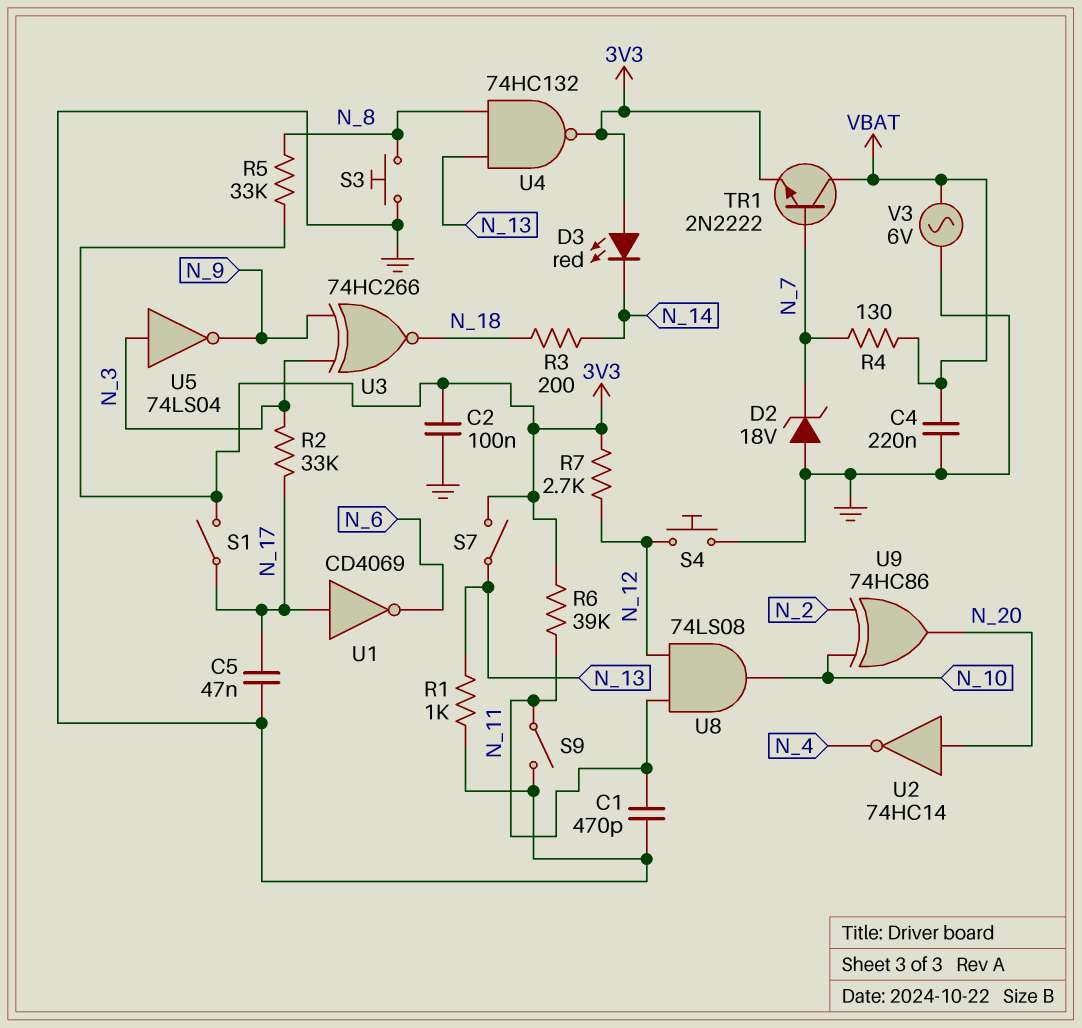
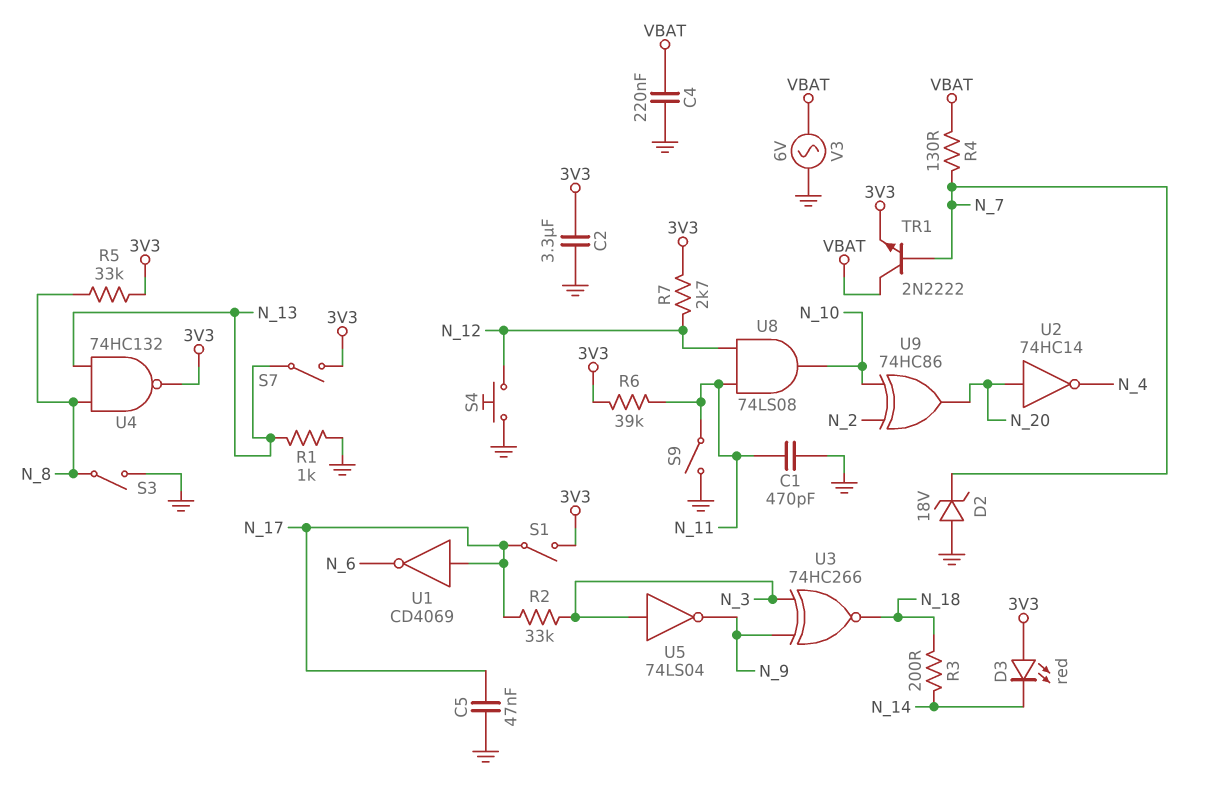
C2: 100nF (3V3, GND) -> 3.3uF (3V3, GND)
S3: button (GND, N_8) -> switch (GND, N_8)

